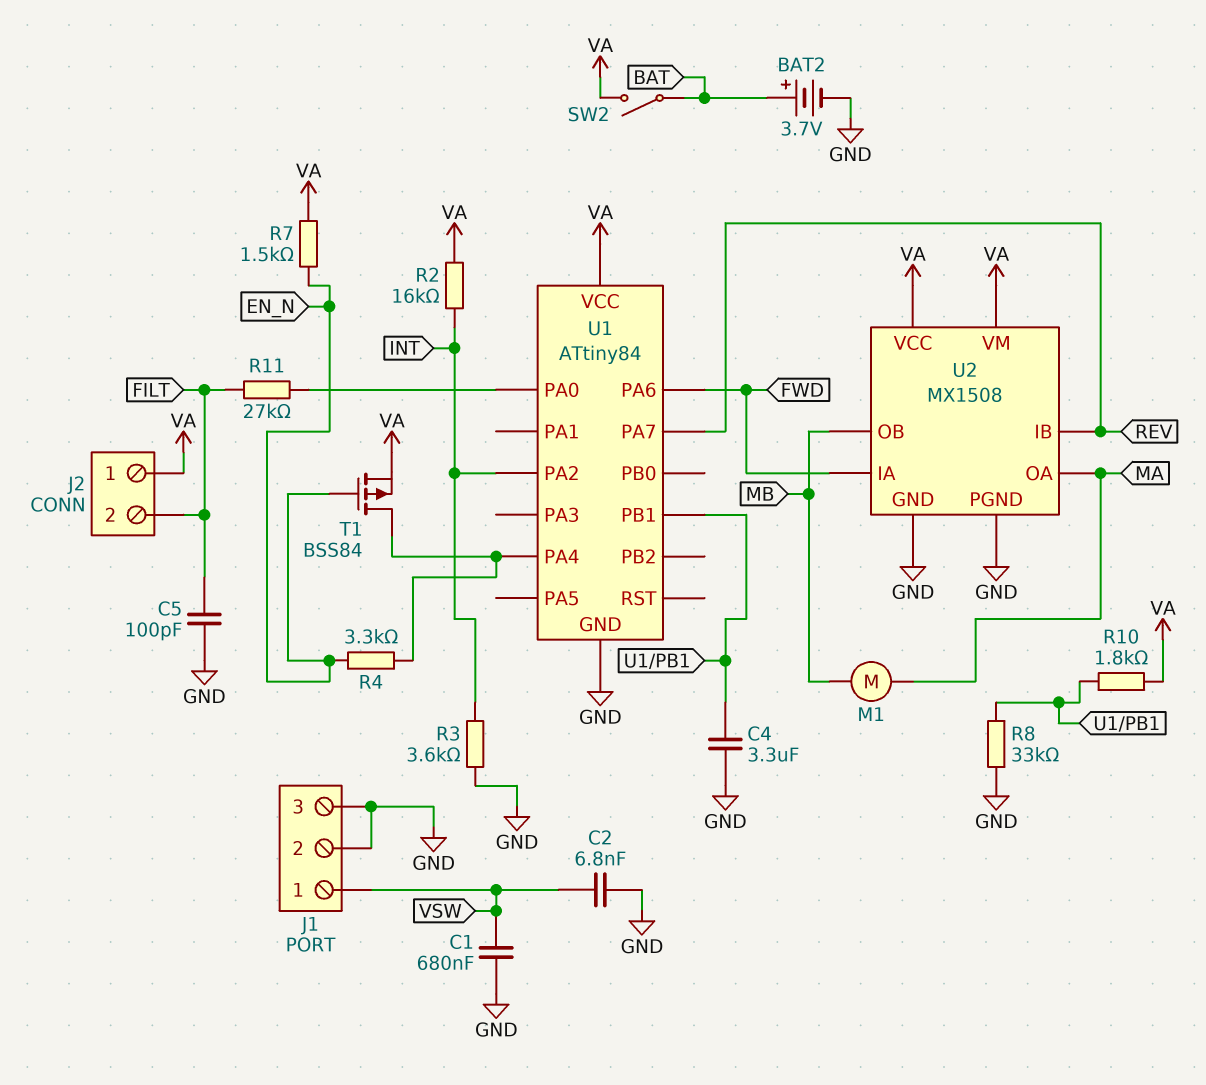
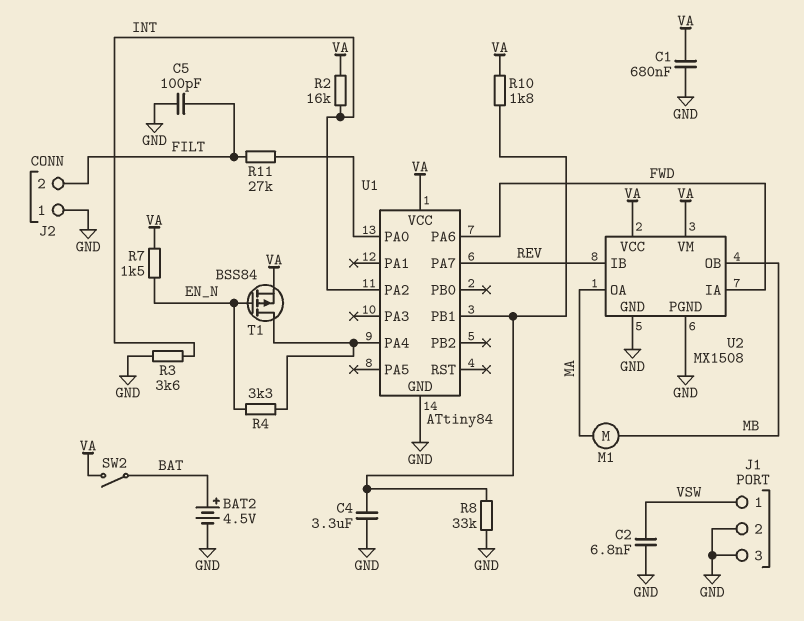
BAT2: 3.7V (plus BAT, minus GND) -> 4.5V (plus BAT, minus GND)
C1: 680nF (GND, VSW) -> 680nF (GND, VA)
J2 pin 1: VA -> GND

